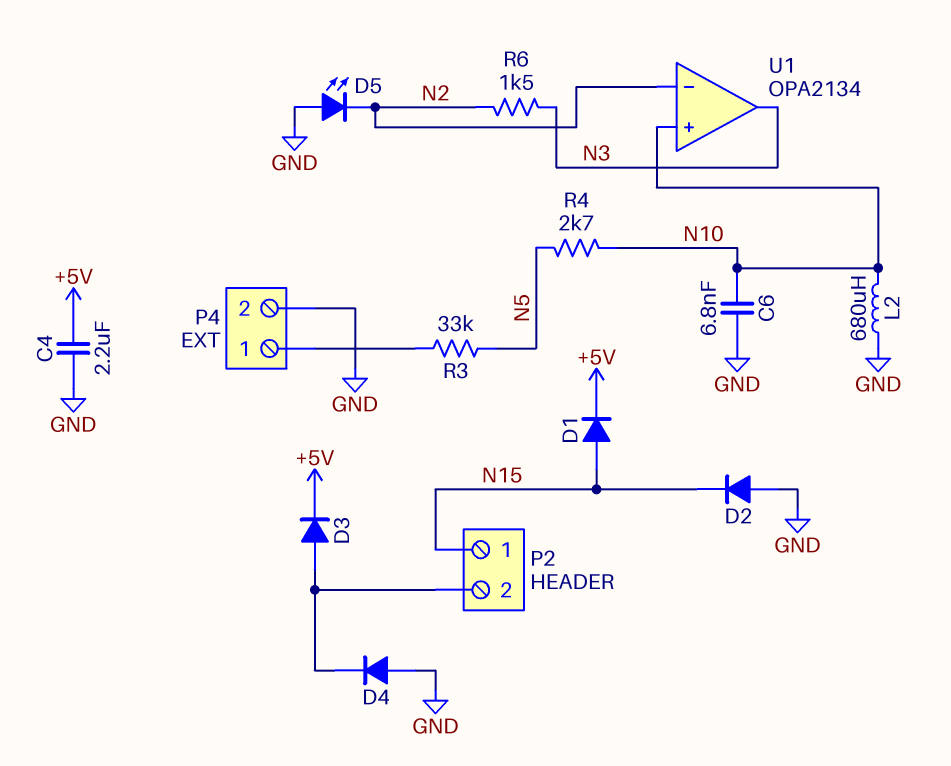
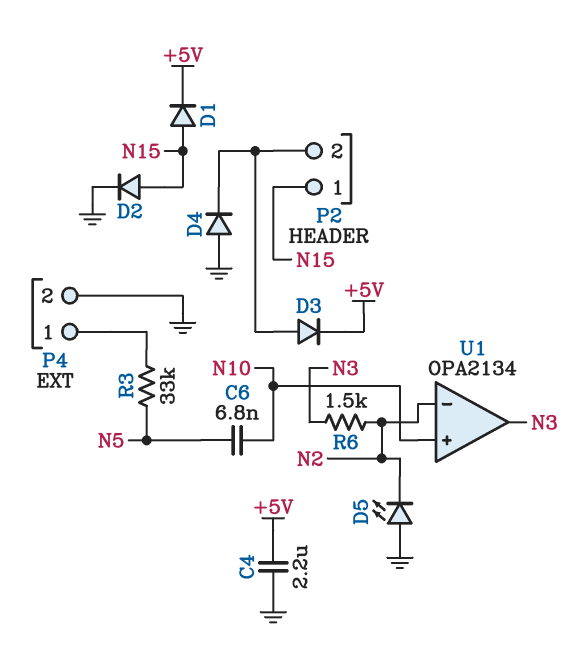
C6: 6.8nF (GND, N10) -> 6.8nF (N5, N10)
D2: diode (A GND, K N15) -> diode (A N15, K GND)
L2: 680uH (GND, N10) -> none
R4: 2.7k (N5, N10) -> none

